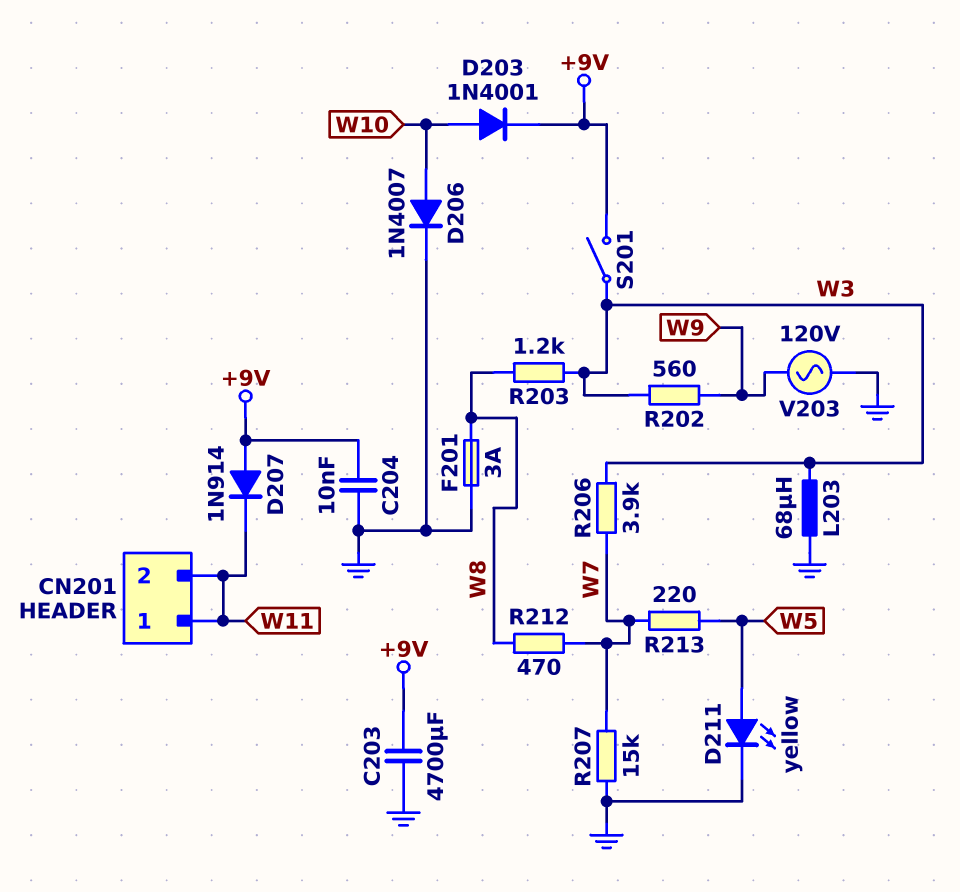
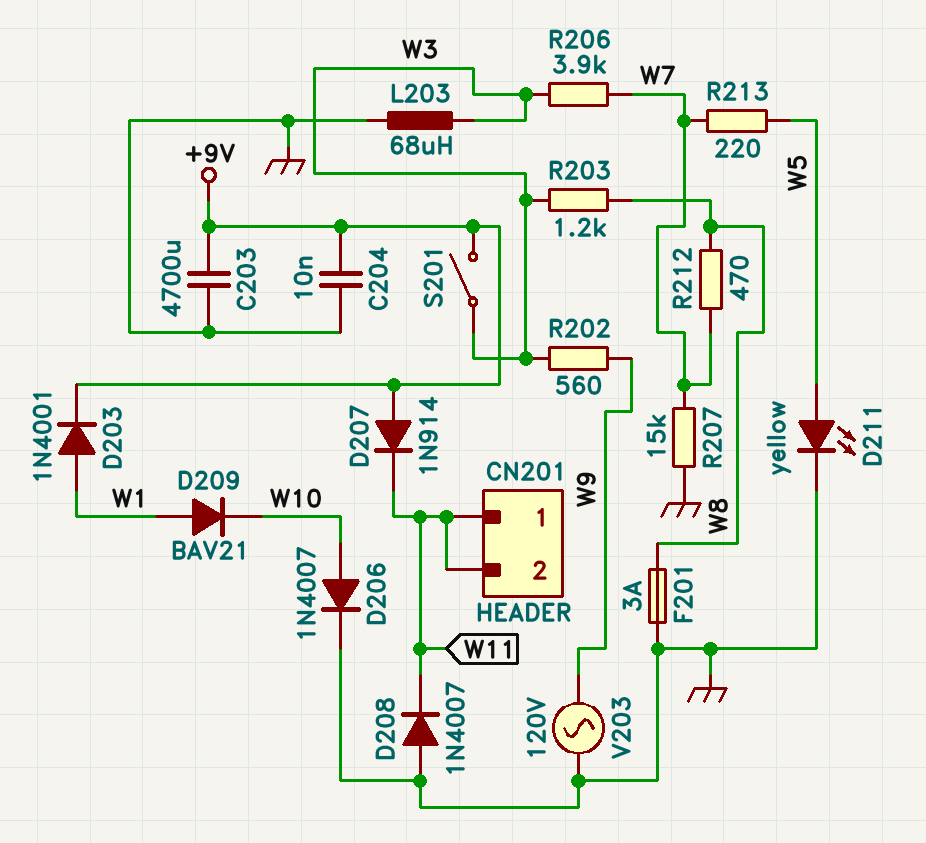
D203: diode 1N4001 (A W10, K +9V) -> diode 1N4001 (A W1, K +9V)
D208: none -> diode 1N4007 (A GND, K W11)
D209: none -> diode BAV21 (A W1, K W10)

